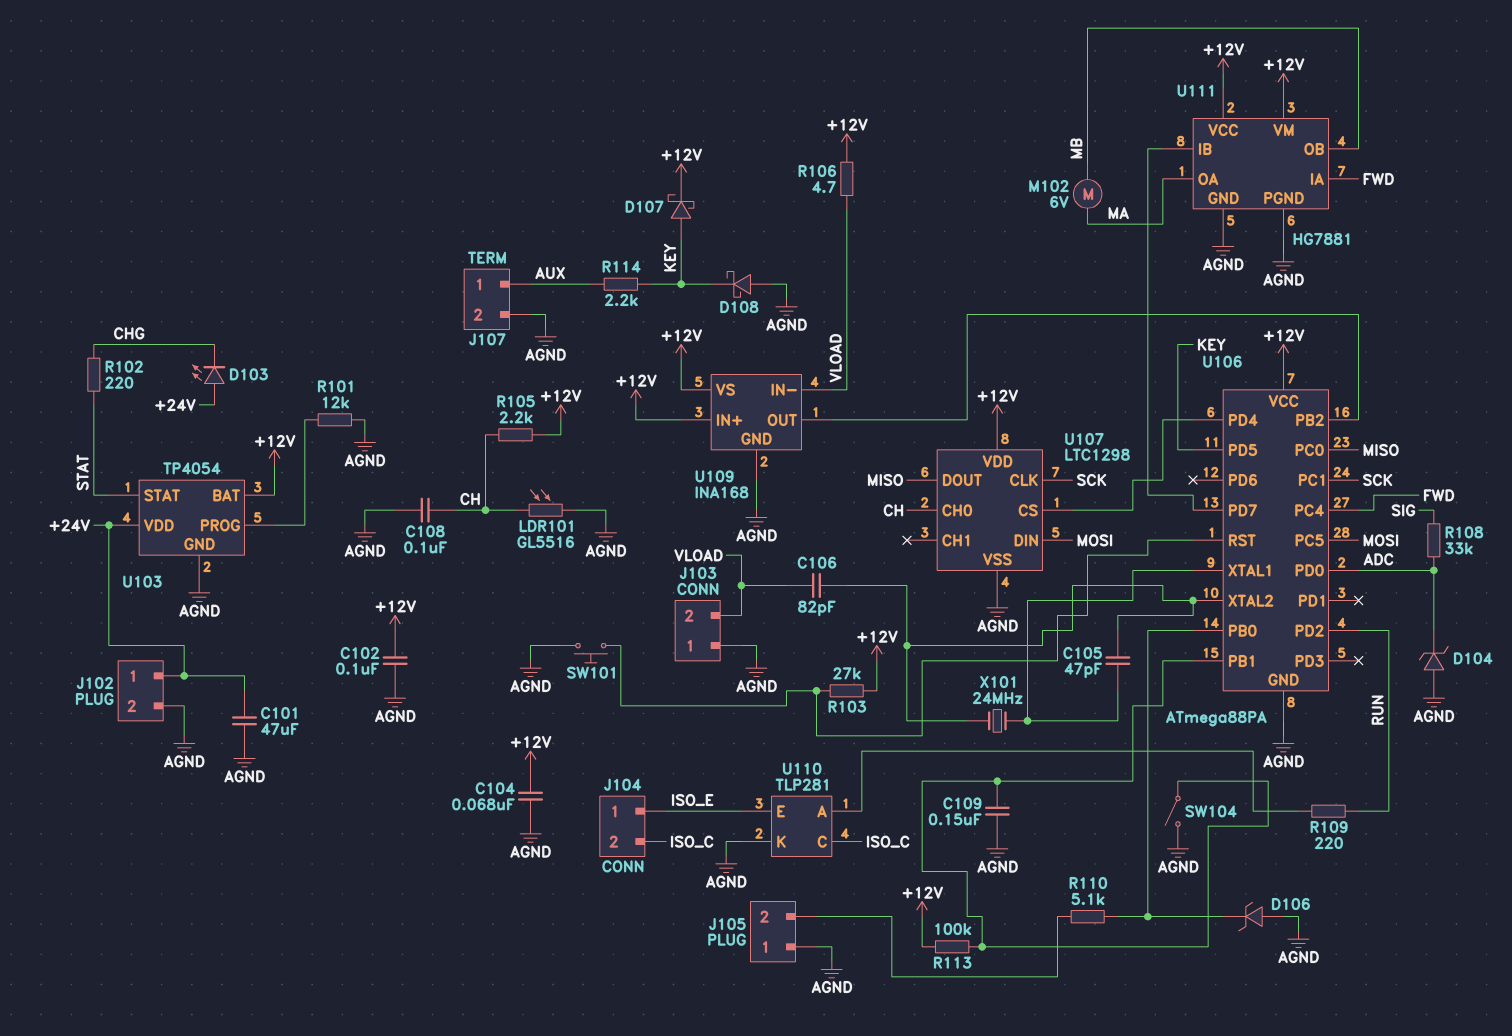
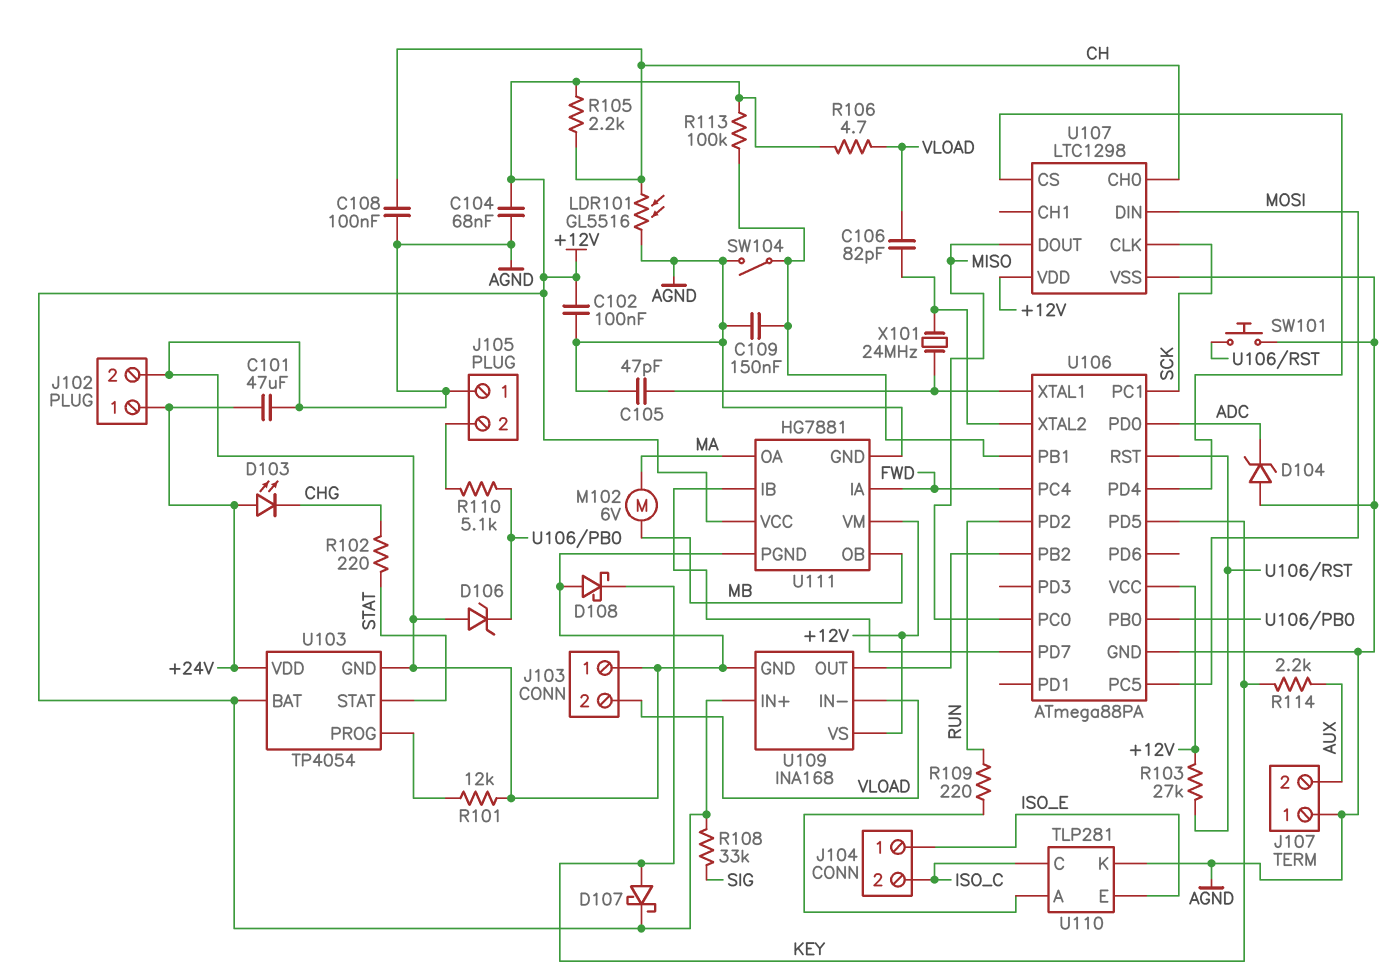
C105: 47pF (U106/XTAL1, U106/XTAL2) -> 47pF (AGND, U106/XTAL1)
J107 pin 1: AUX -> AGND
J107 pin 2: AGND -> AUX
R108: 33k (ADC, SIG) -> 33k (+12V, SIG)

